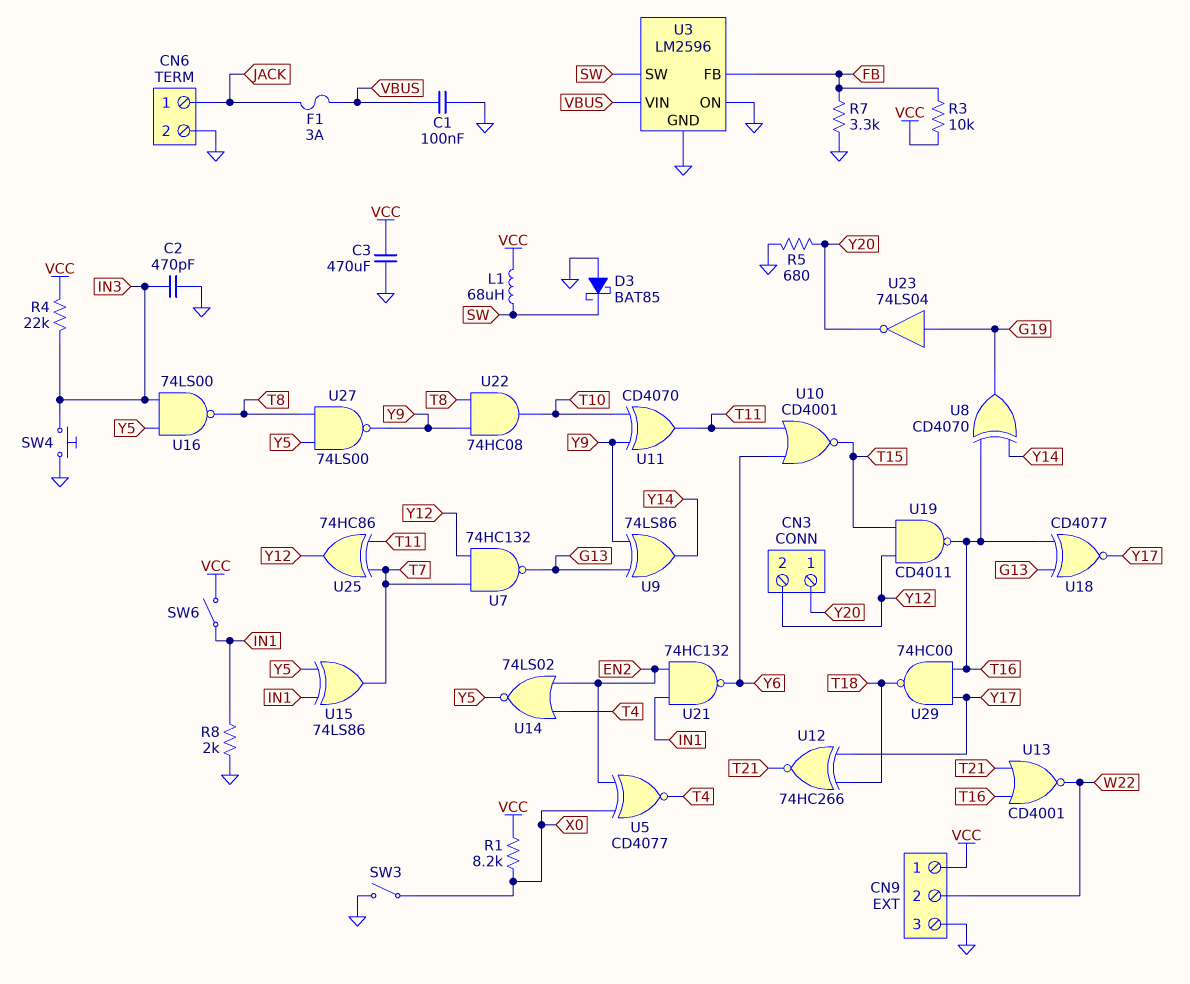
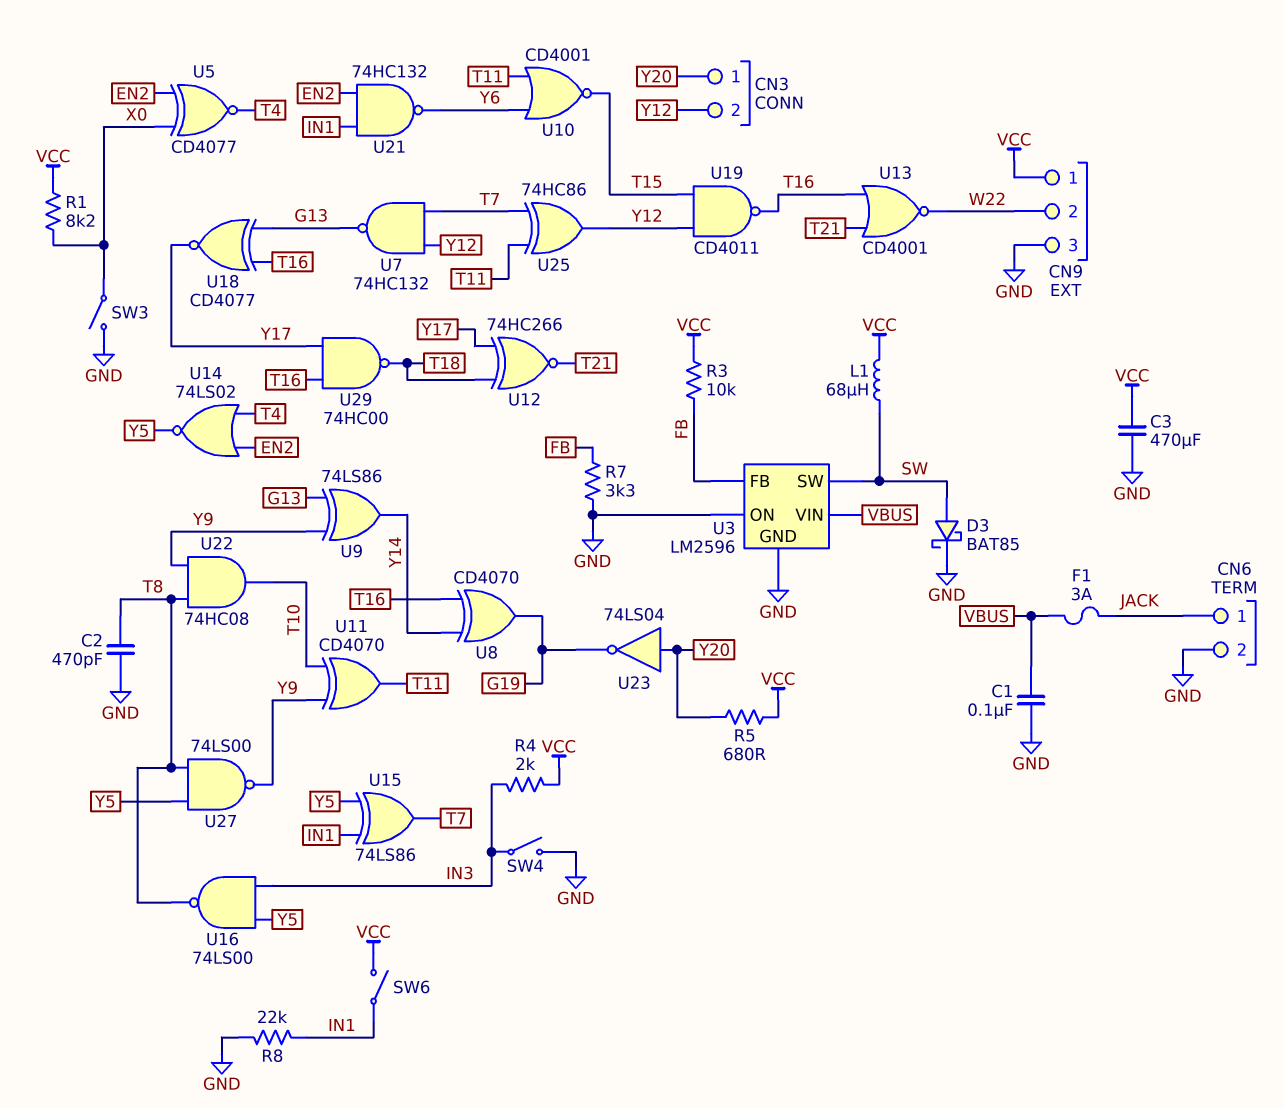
C2: 470pF (GND, IN3) -> 470pF (GND, T8)
D3: schottky BAT85 (A GND, K SW) -> schottky BAT85 (A SW, K GND)
R4: 22k (IN3, VCC) -> 2k (IN3, VCC)
R5: 680 (GND, Y20) -> 680 (VCC, Y20)
R8: 2k (GND, IN1) -> 22k (GND, IN1)
SW4: button (GND, IN3) -> switch (GND, IN3)
U23: NOT 74LS04 (in G19, out Y20) -> NOT 74LS04 (in Y20, out G19)

